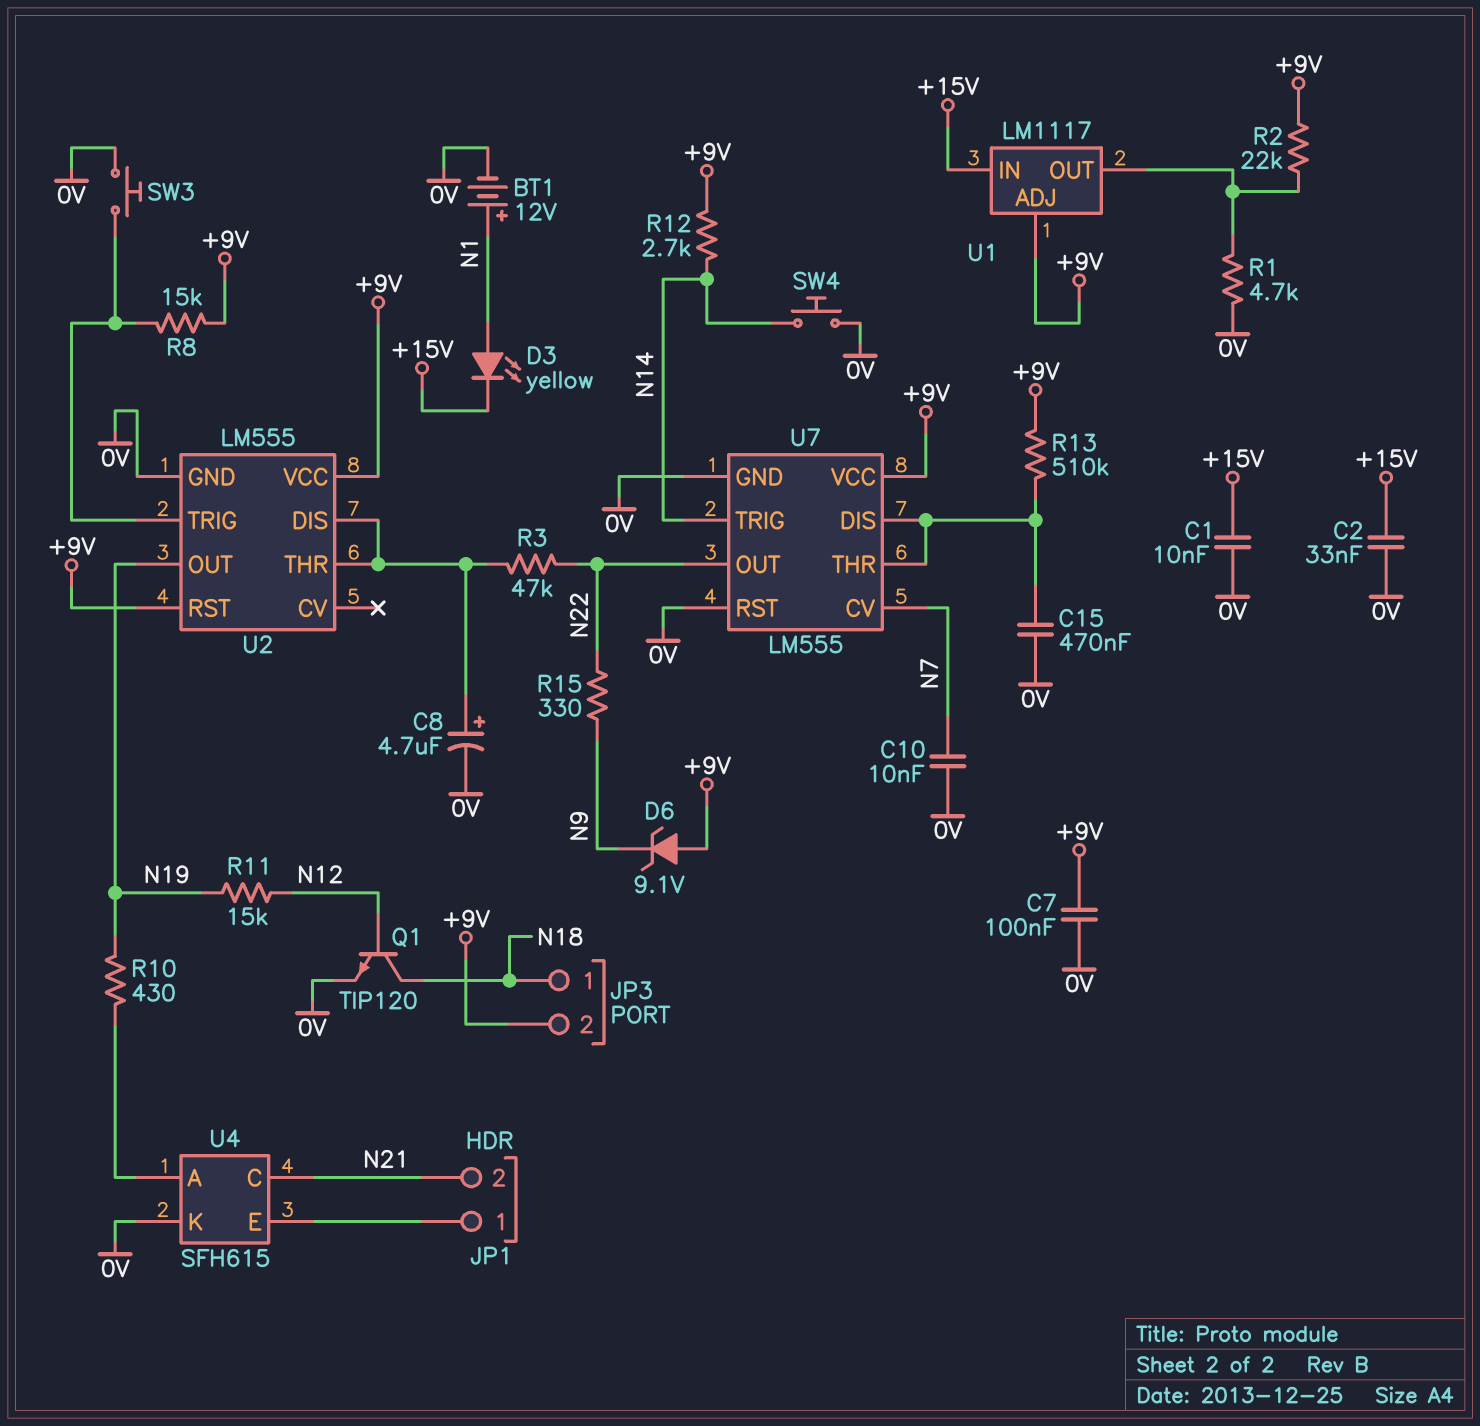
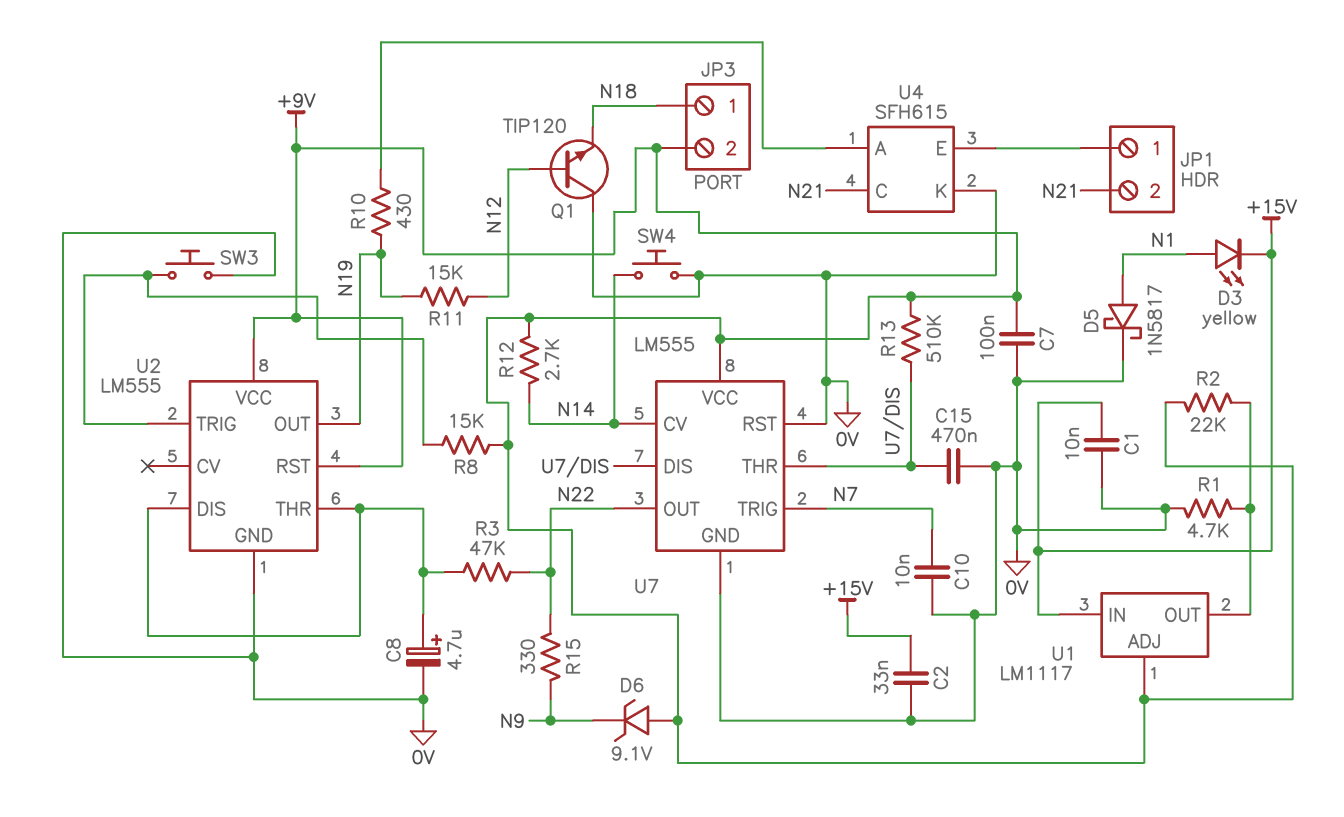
BT1: 12V (plus N1, minus 0V) -> none
D5: none -> schottky 1N5817 (A N1, K 0V)
Q1: NPN TIP120 (B N12, C N18, E 0V) -> NPN TIP120 (B N12, C 0V, E N18)
U7 pin CV: N7 -> N14
U7 pin TRIG: N14 -> N7

